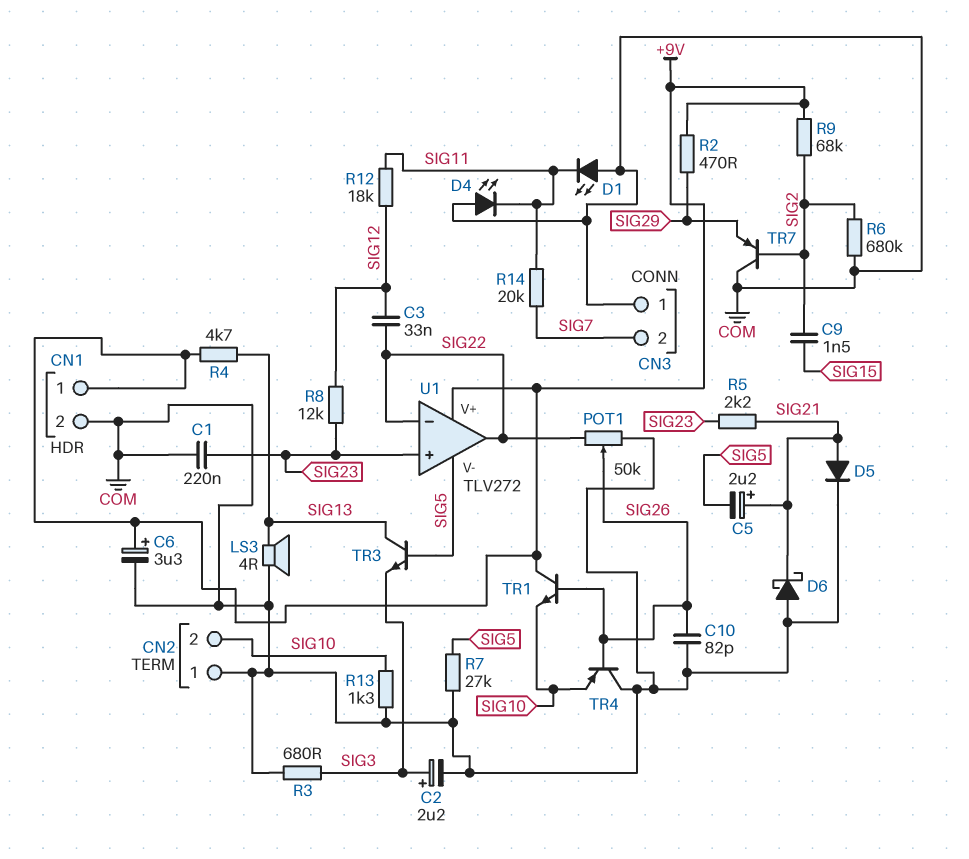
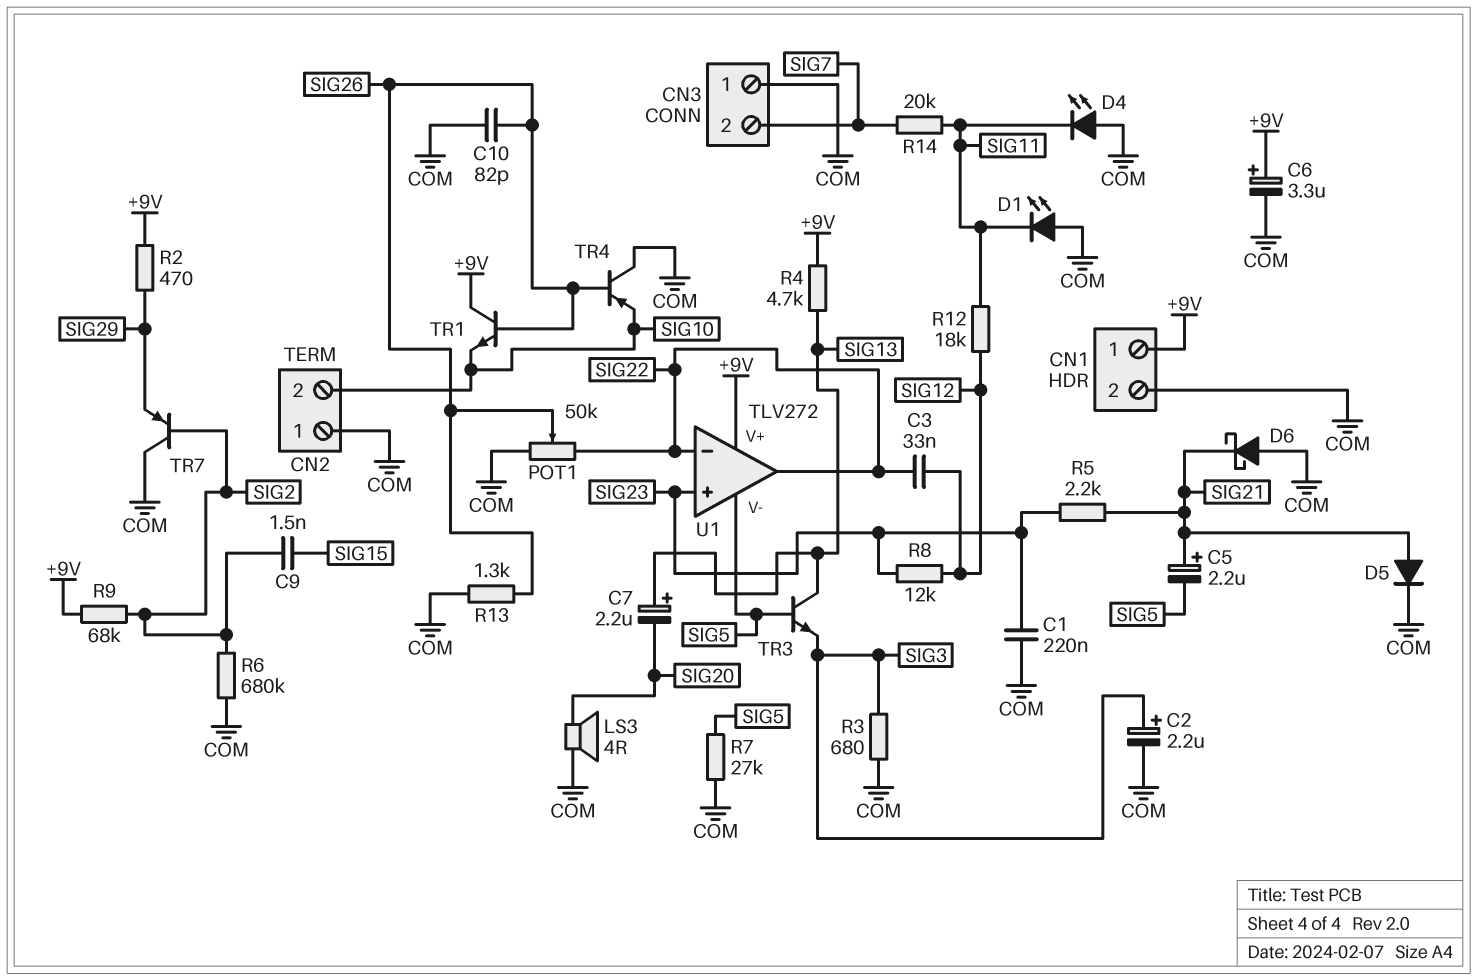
C7: none -> 2.2uF (plus SIG13, minus SIG20)
LS3: speaker 4R (COM, SIG13) -> speaker 4R (COM, SIG20)
R13: 1.3k (COM, SIG10) -> 1.3k (COM, SIG26)

